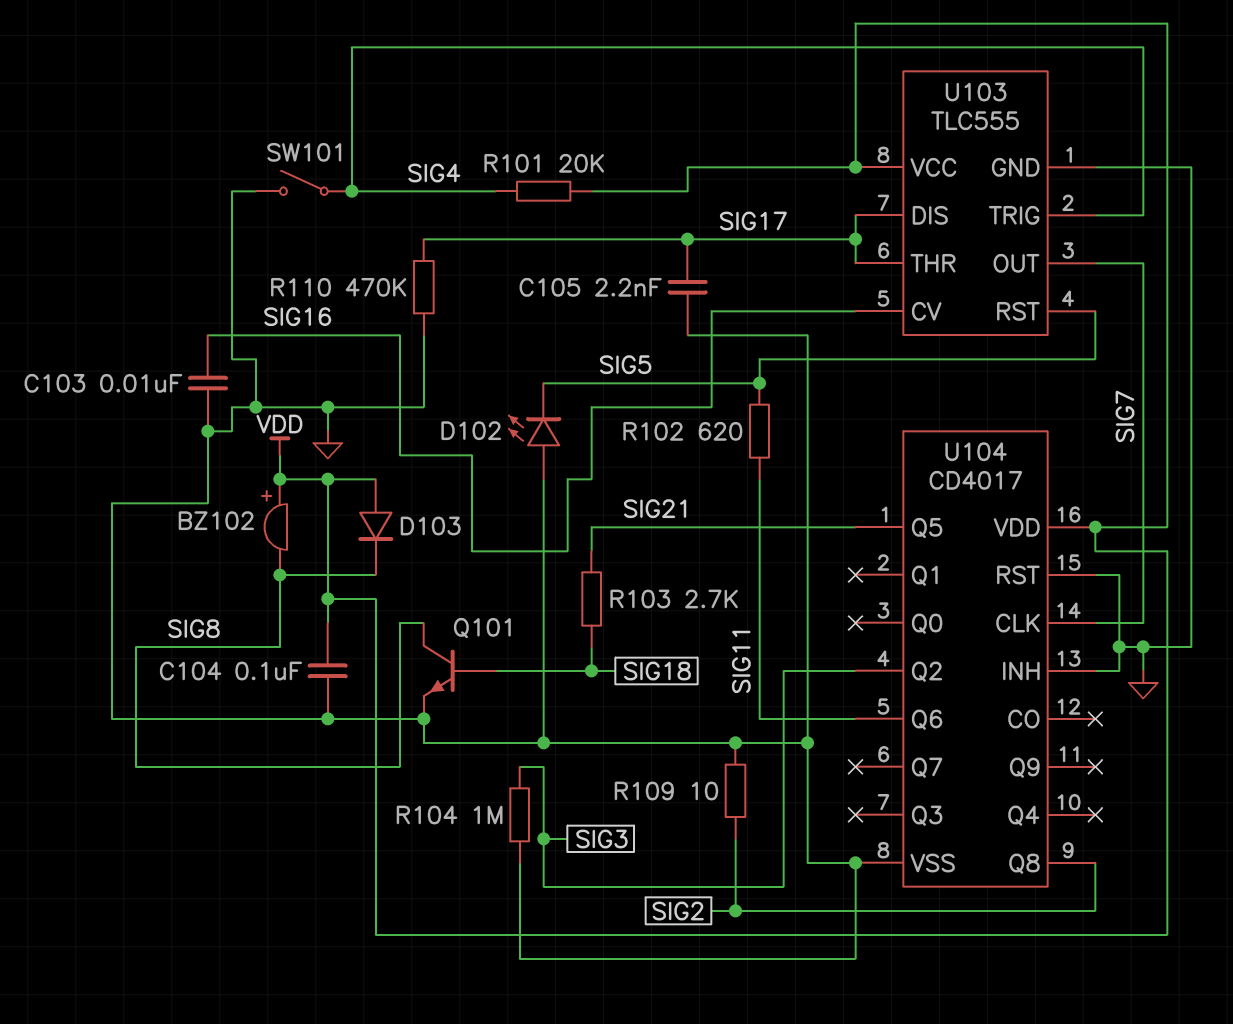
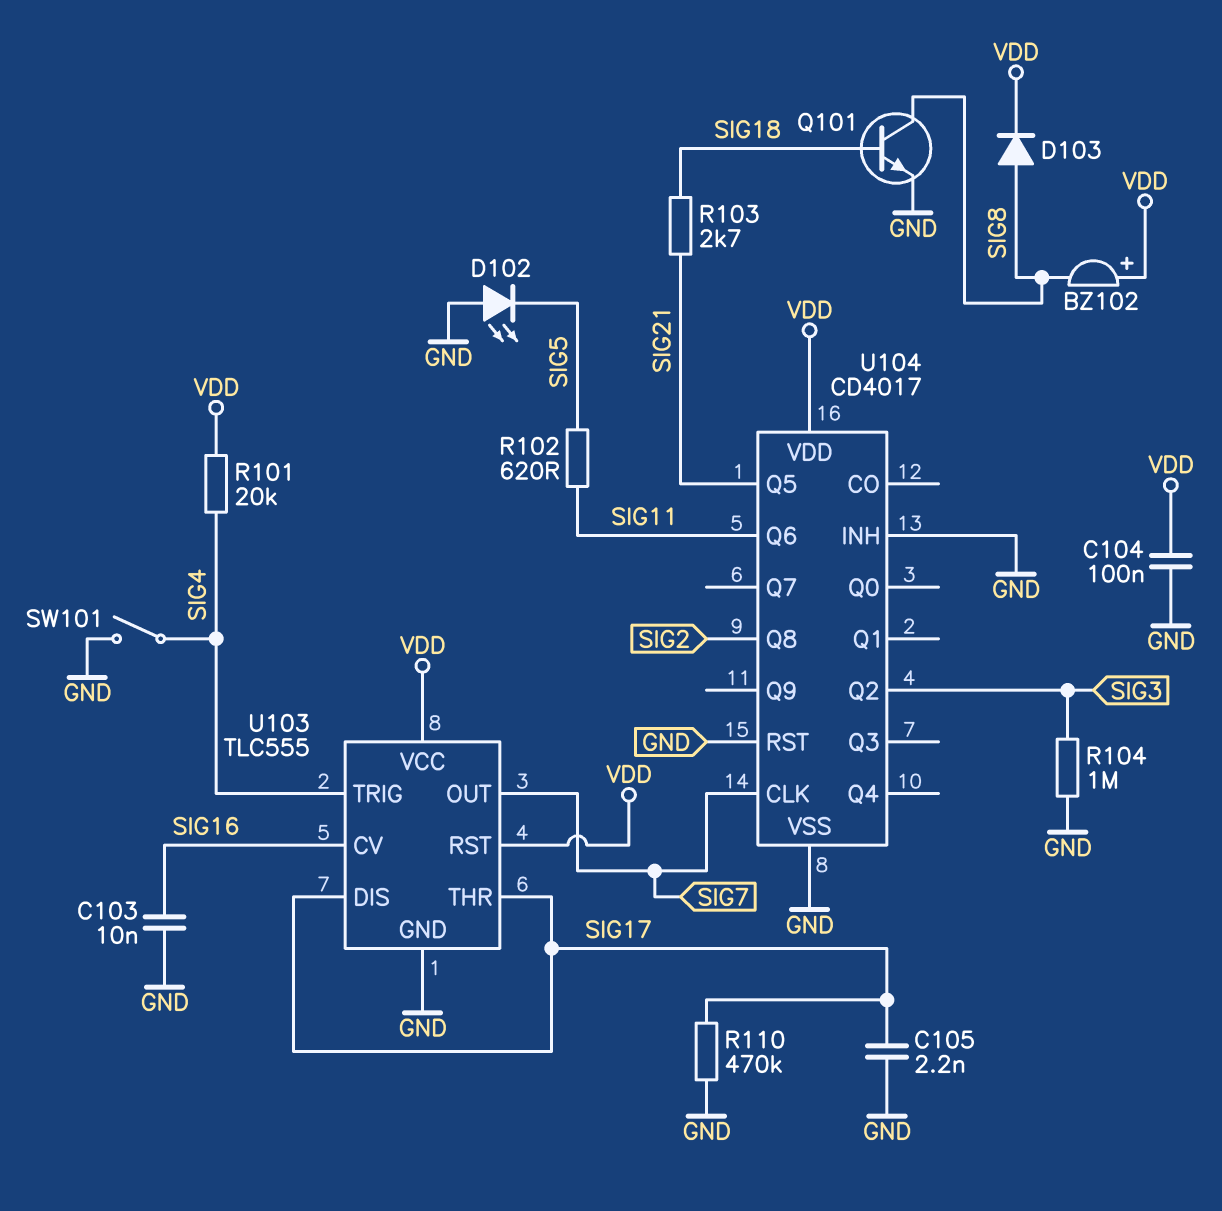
D103: diode (A VDD, K SIG8) -> diode (A SIG8, K VDD)
R109: 10 (GND, SIG2) -> none
U103 pin RST: SIG5 -> VDD

